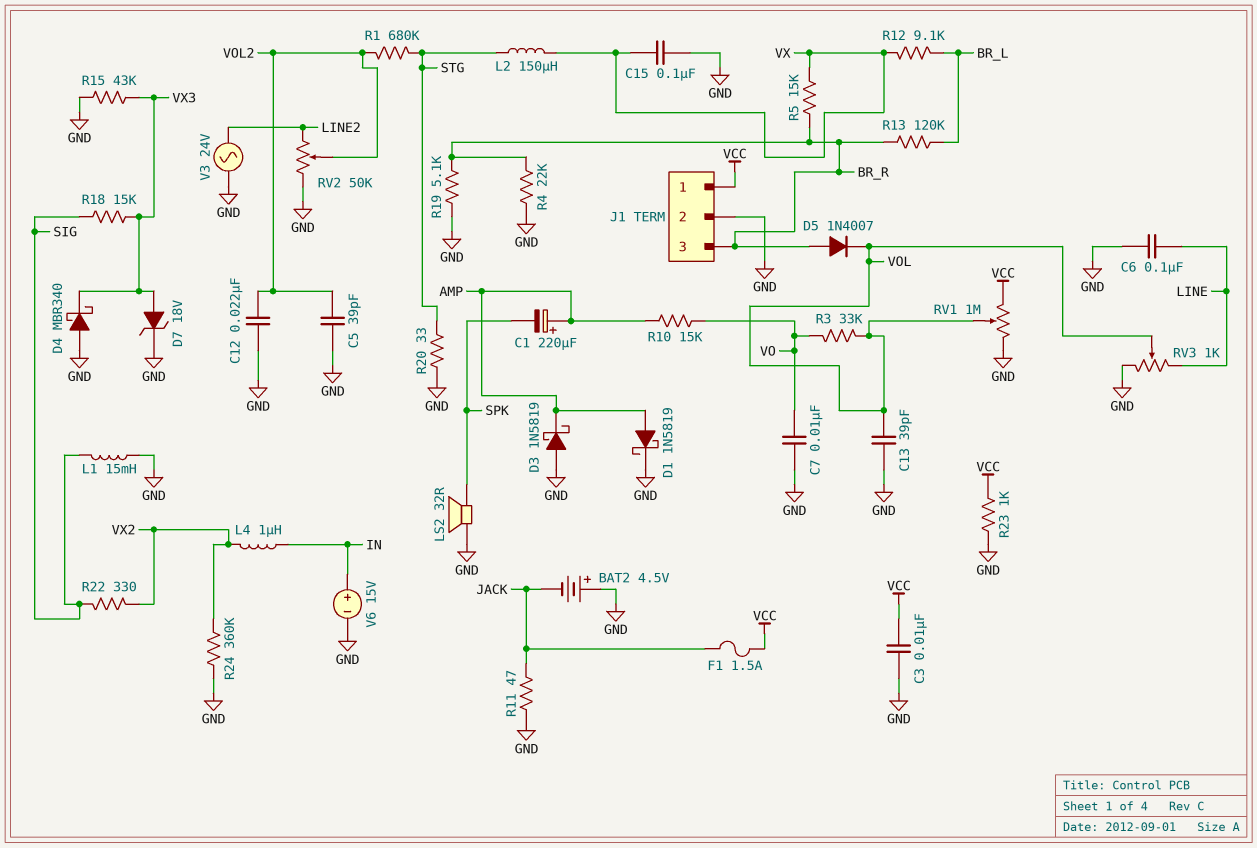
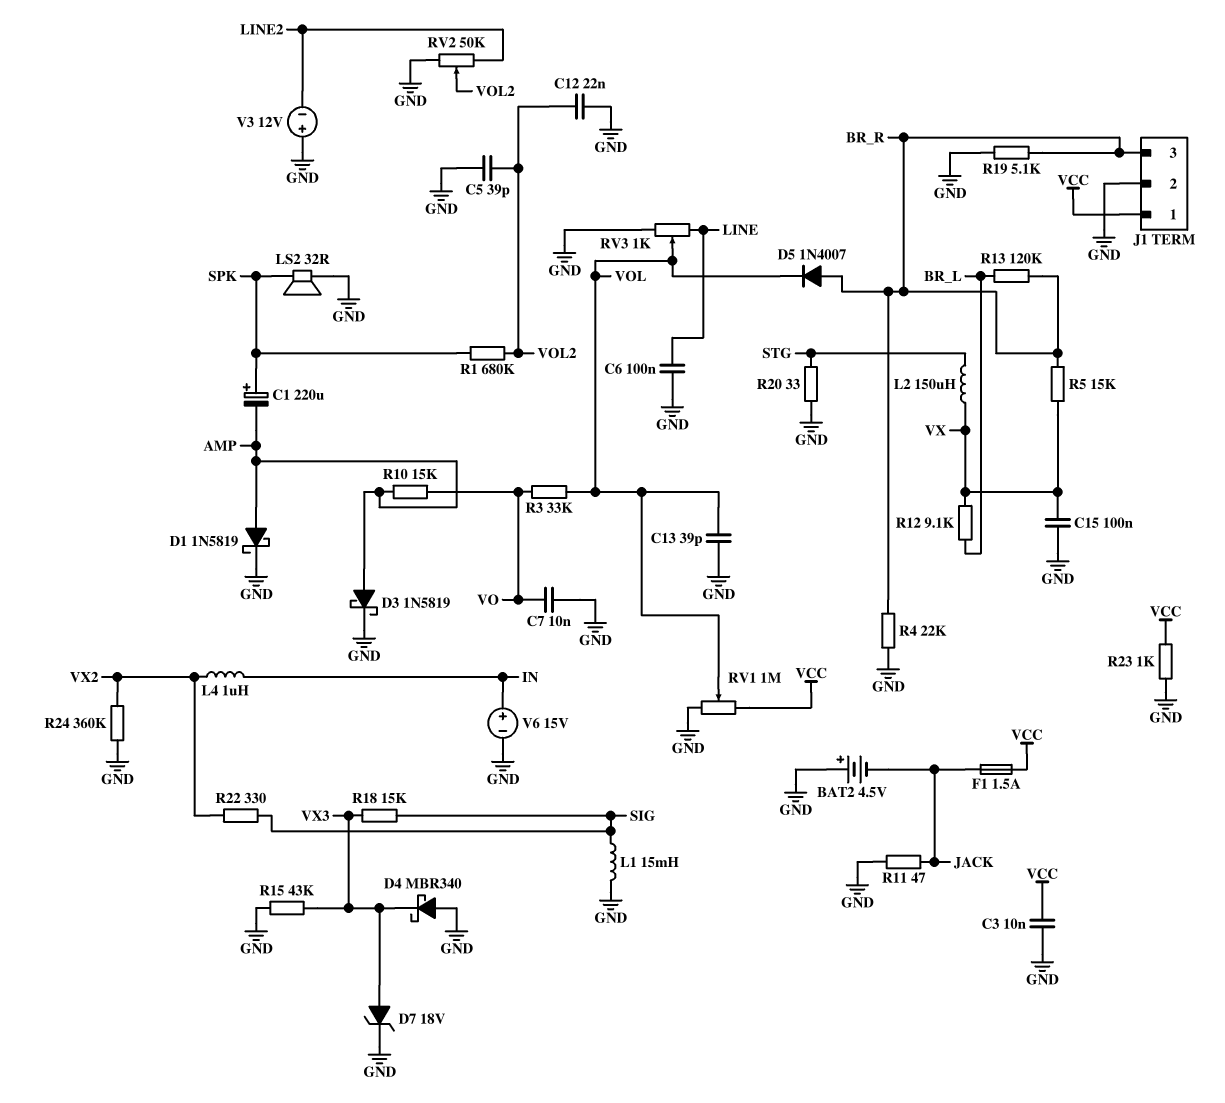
C1: 220uF (plus AMP, minus SPK) -> 220uF (plus SPK, minus AMP)
D3: schottky 1N5819 (A GND, K AMP) -> schottky 1N5819 (A AMP, K GND)
R1: 680k (STG, VOL2) -> 680k (SPK, VOL2)
V3: AC 24V (GND, LINE2) -> 12V (plus GND, minus LINE2)

